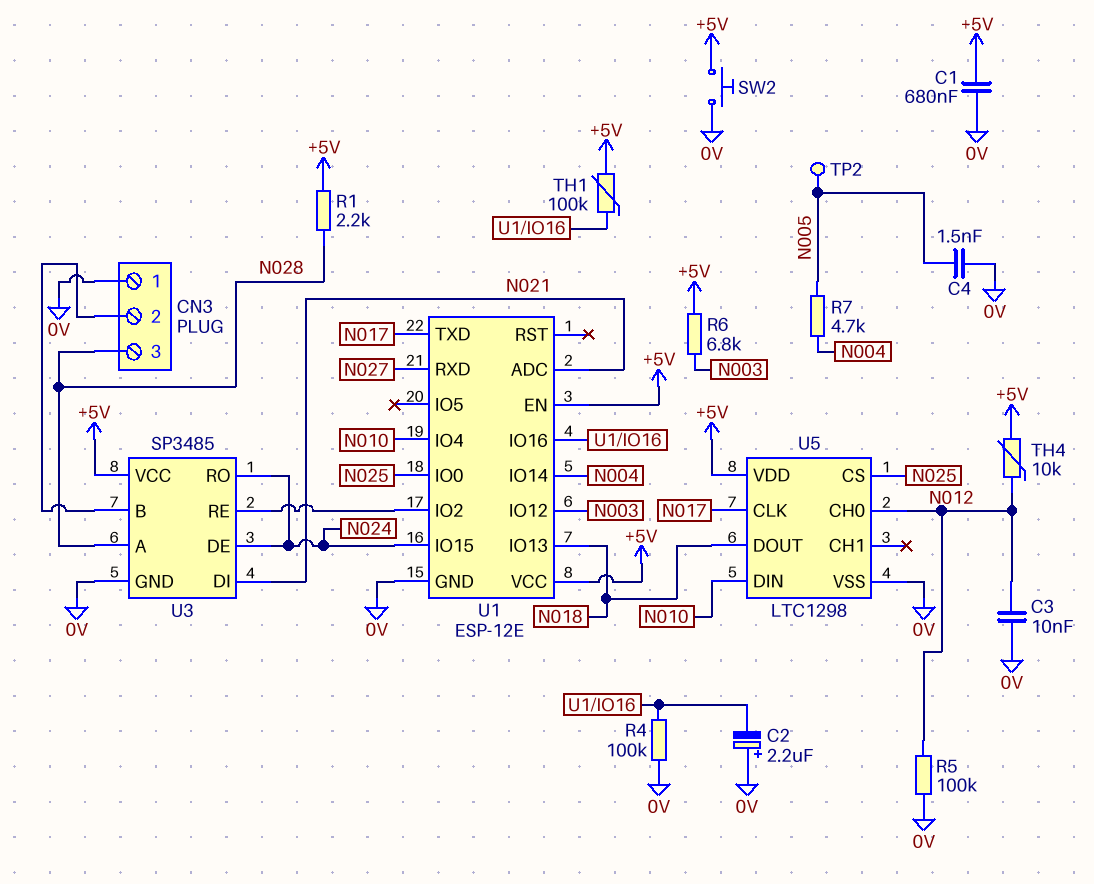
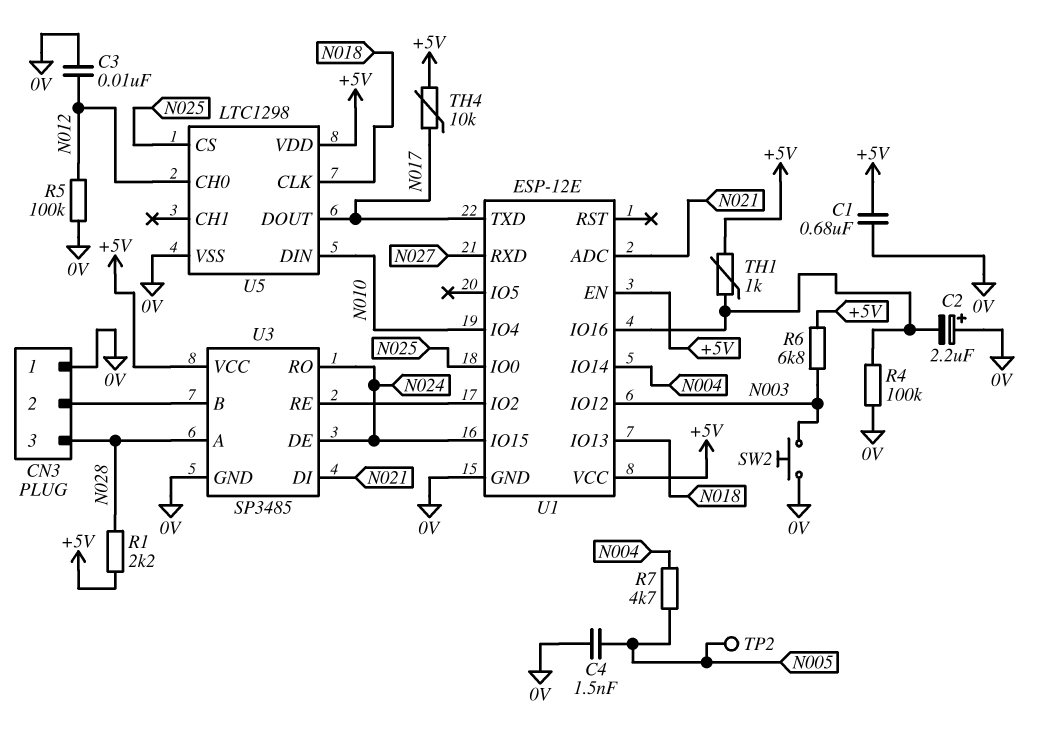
SW2: button (+5V, 0V) -> button (0V, N003)
TH1: 100k (+5V, U1/IO16) -> 1k (+5V, U1/IO16)
TH4: 10k (+5V, N012) -> 10k (+5V, N017)
U5 pin CLK: N017 -> N018
U5 pin DOUT: N018 -> N017

